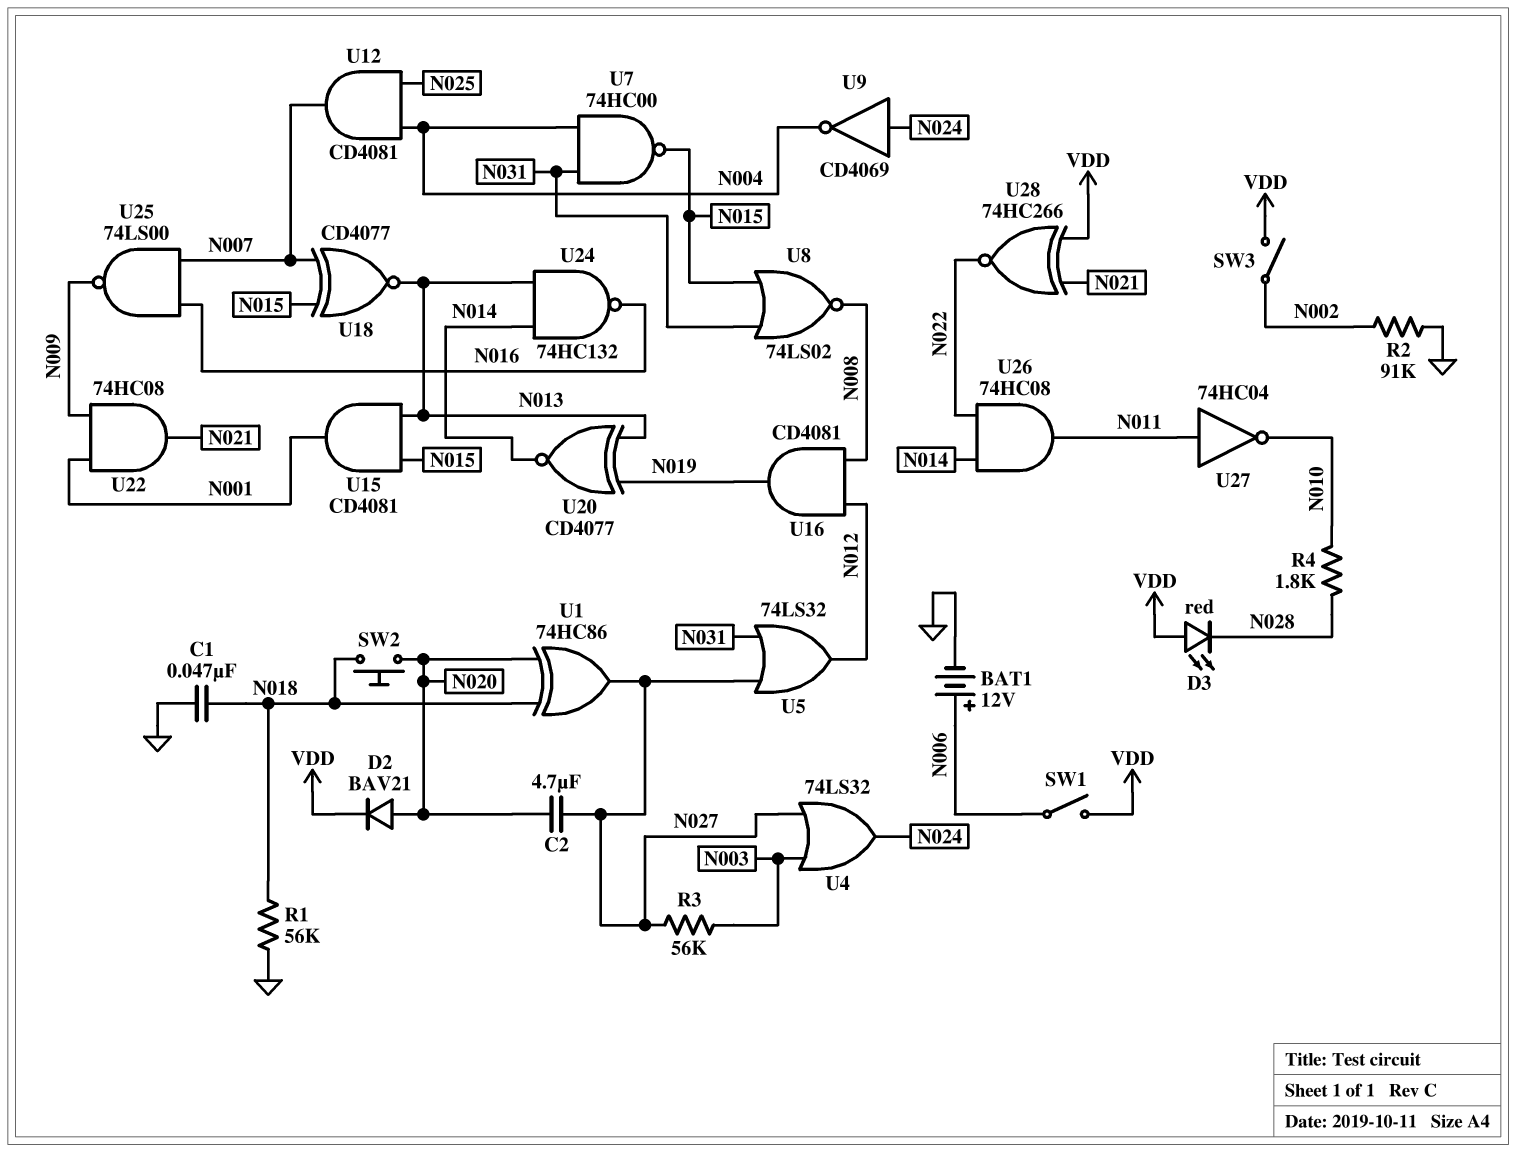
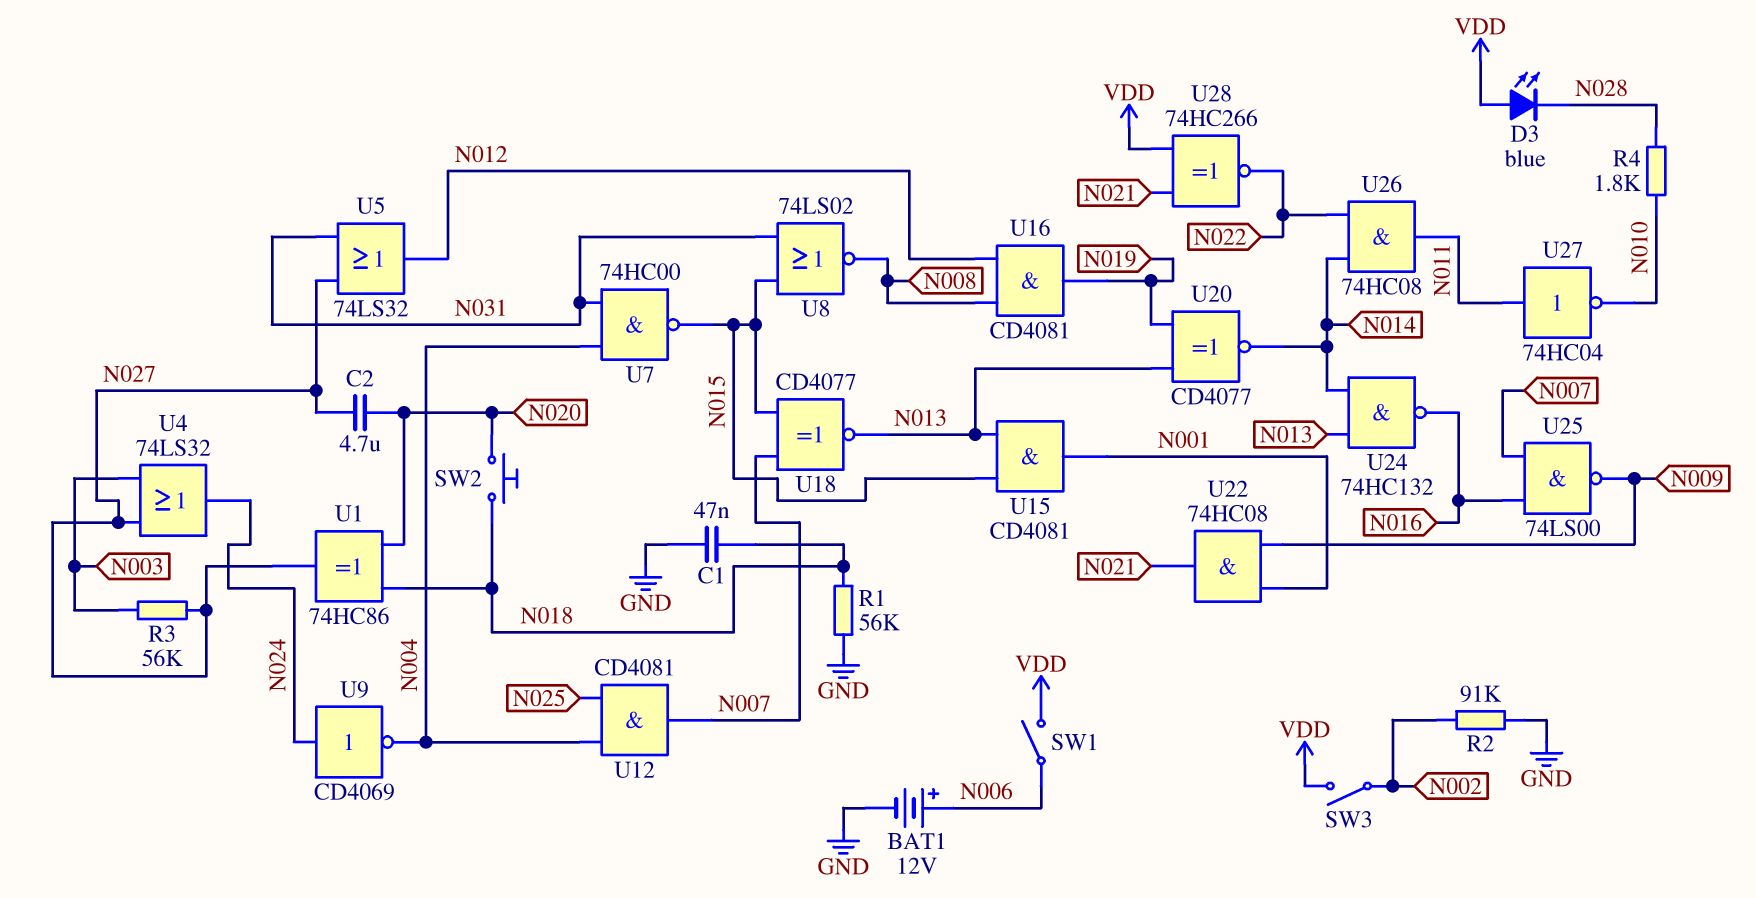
D2: diode BAV21 (A N020, K VDD) -> none
D3: LED red (A VDD, K N028) -> LED blue (A VDD, K N028)

